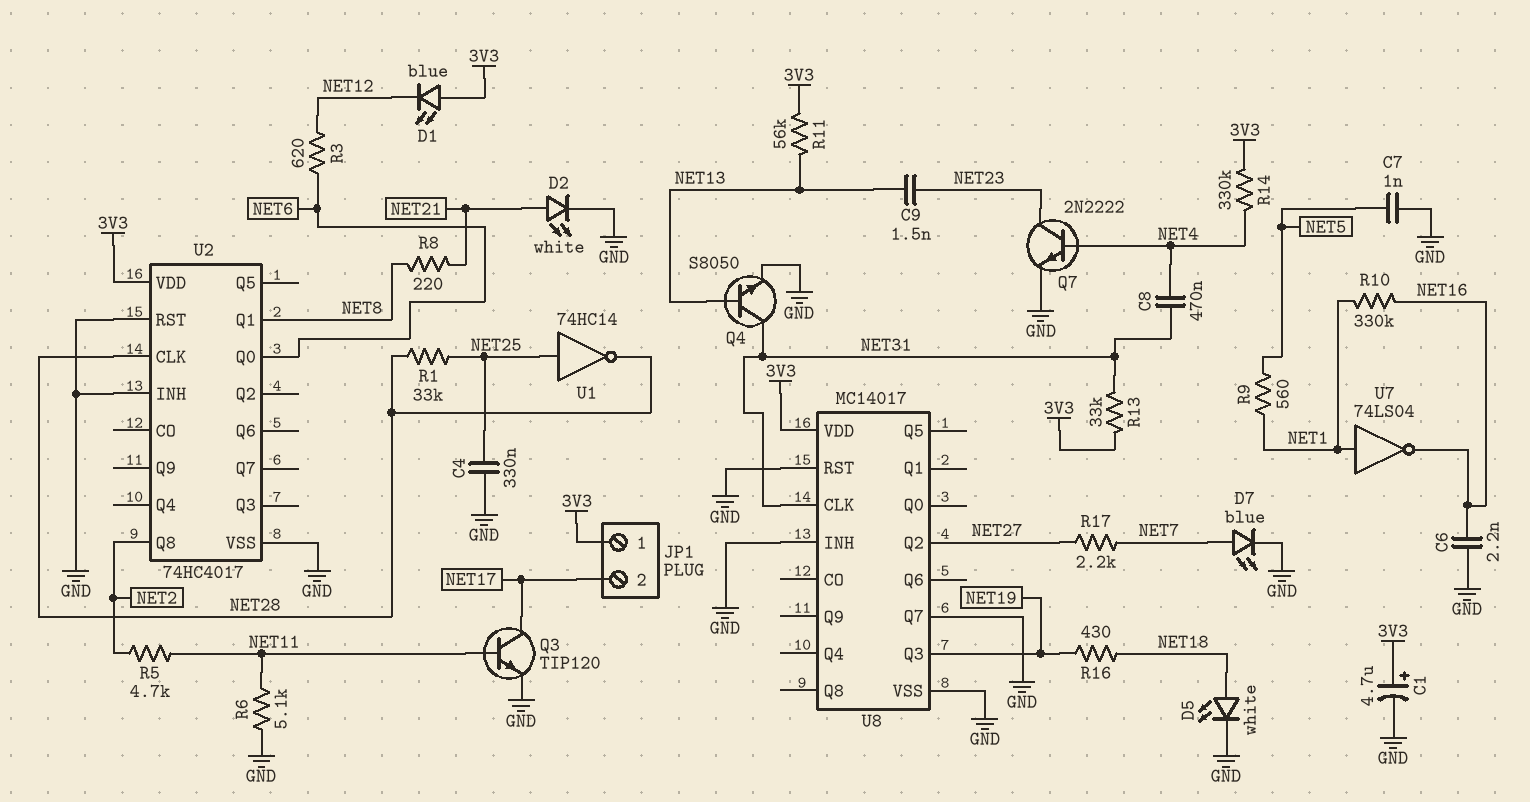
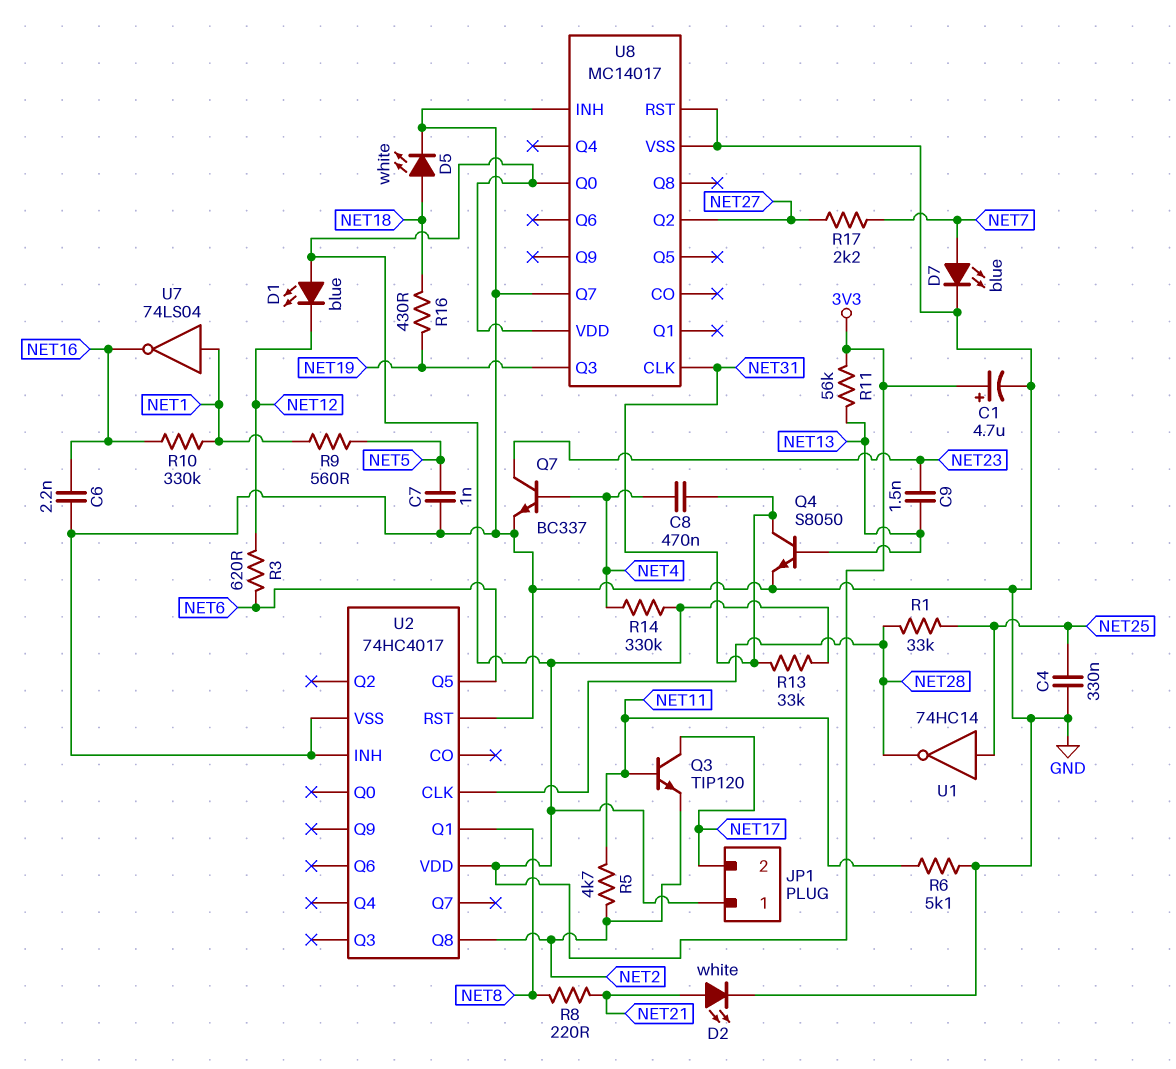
Q3: NPN TIP120 (B NET11, C NET17, E GND) -> NPN TIP120 (B NET11, C NET17, E NET2)
Q7: NPN 2N2222 (B NET4, C NET23, E GND) -> NPN BC337 (B NET4, C NET23, E GND)
U2 pin Q0: NET6 -> none
U2 pin Q5: none -> NET6
U8 pin Q0: none -> 3V3

